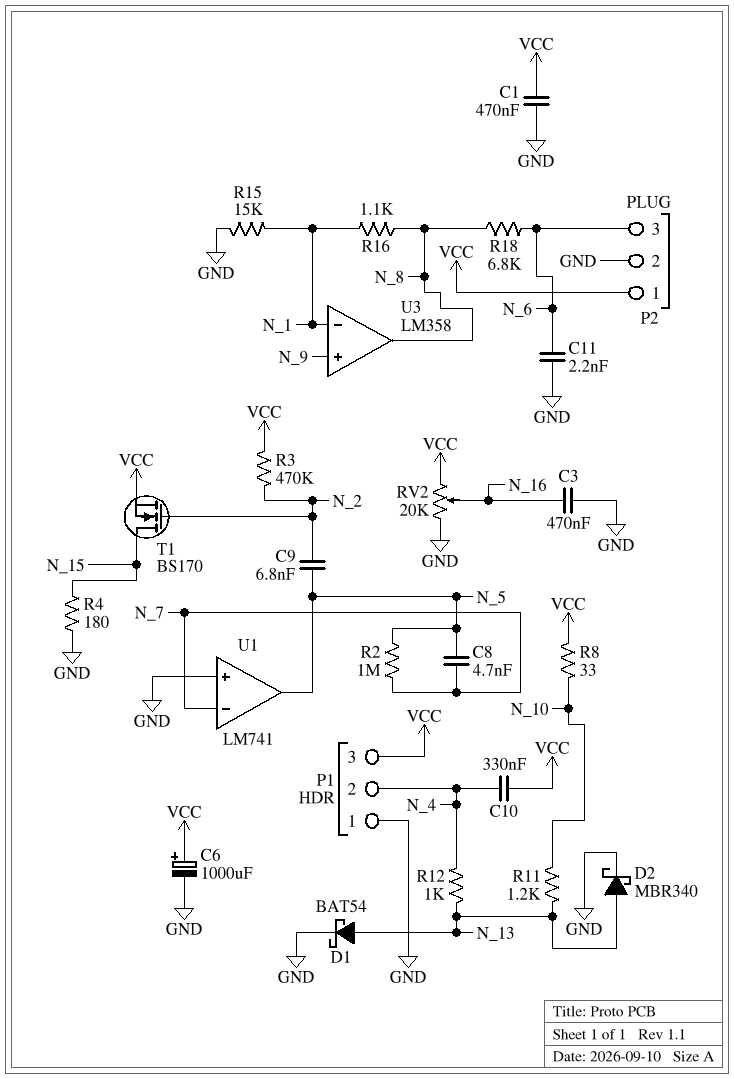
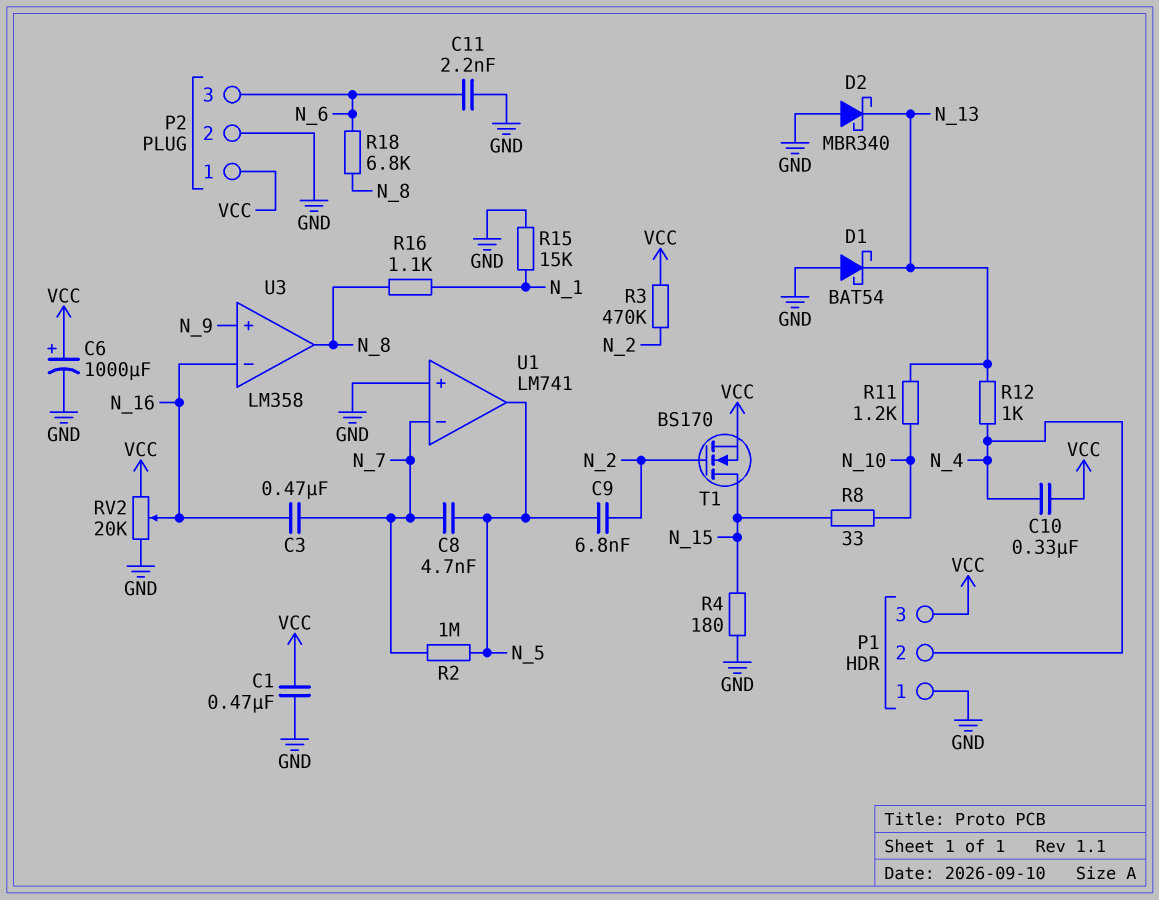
C3: 470nF (GND, N_16) -> 470nF (N_7, N_16)
D1: schottky BAT54 (A N_13, K GND) -> schottky BAT54 (A GND, K N_13)
D2: schottky MBR340 (A N_13, K GND) -> schottky MBR340 (A GND, K N_13)
R8: 33 (N_10, VCC) -> 33 (N_10, N_15)
U3 pin in-: N_1 -> N_16

